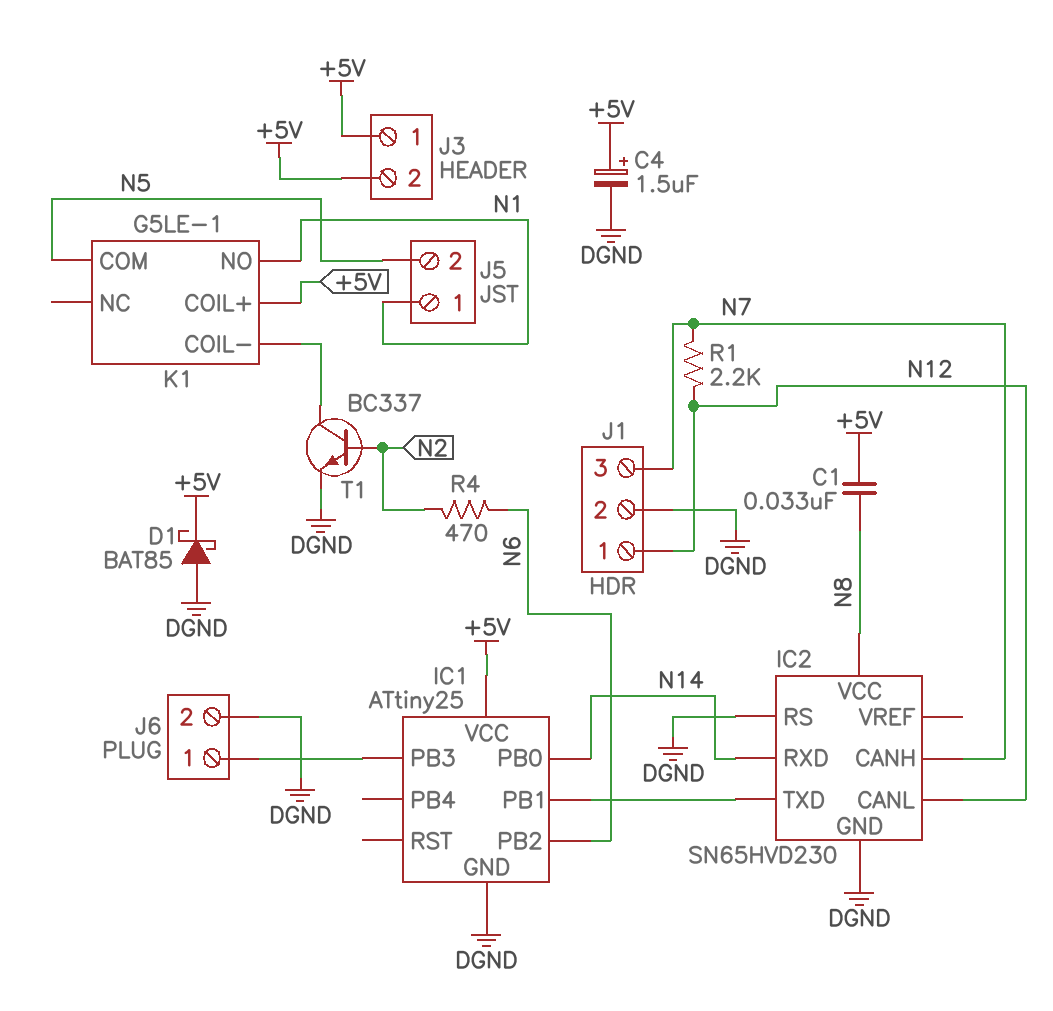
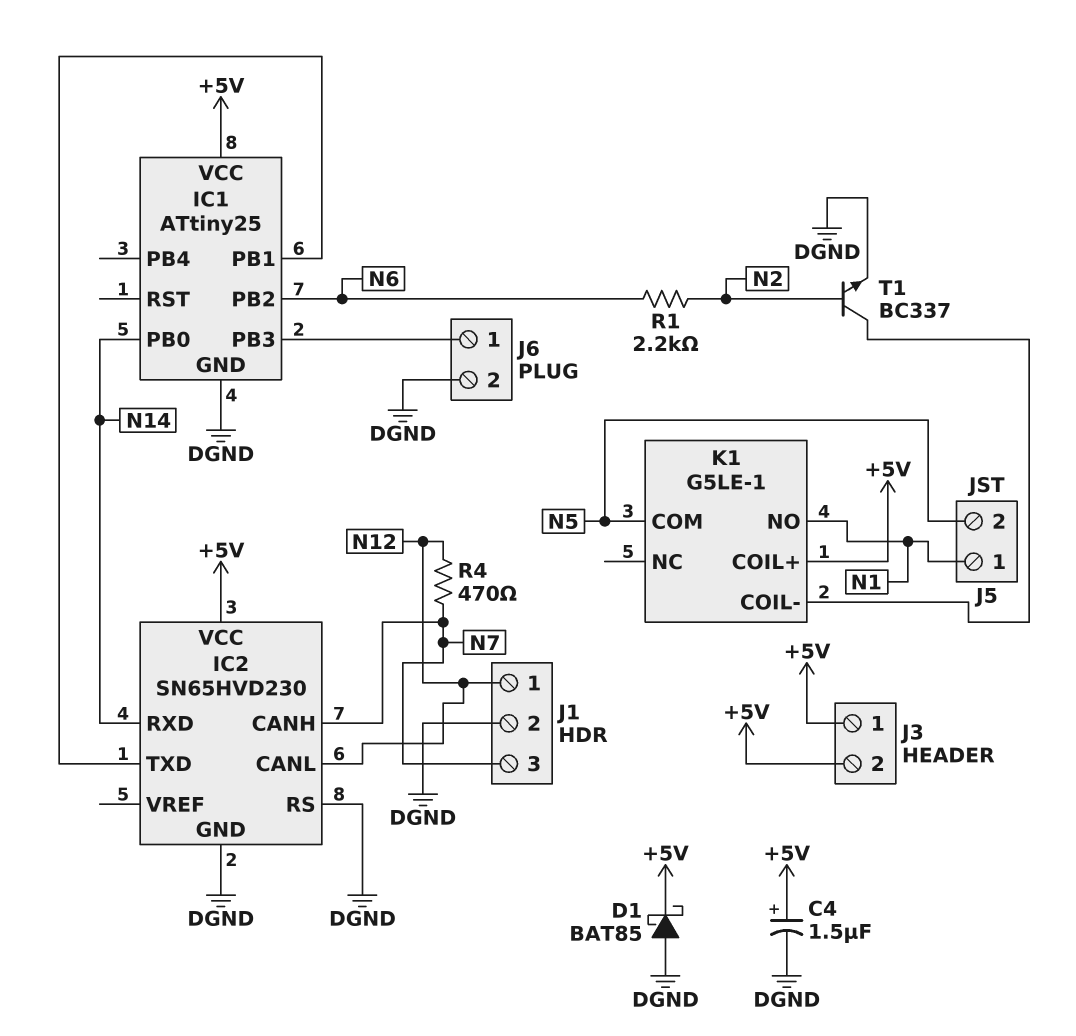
C1: 33nF (+5V, N8) -> none
IC2 pin VCC: N8 -> +5V
R1: 2.2k (N7, N12) -> 2.2k (N2, N6)
R4: 470 (N2, N6) -> 470 (N7, N12)

